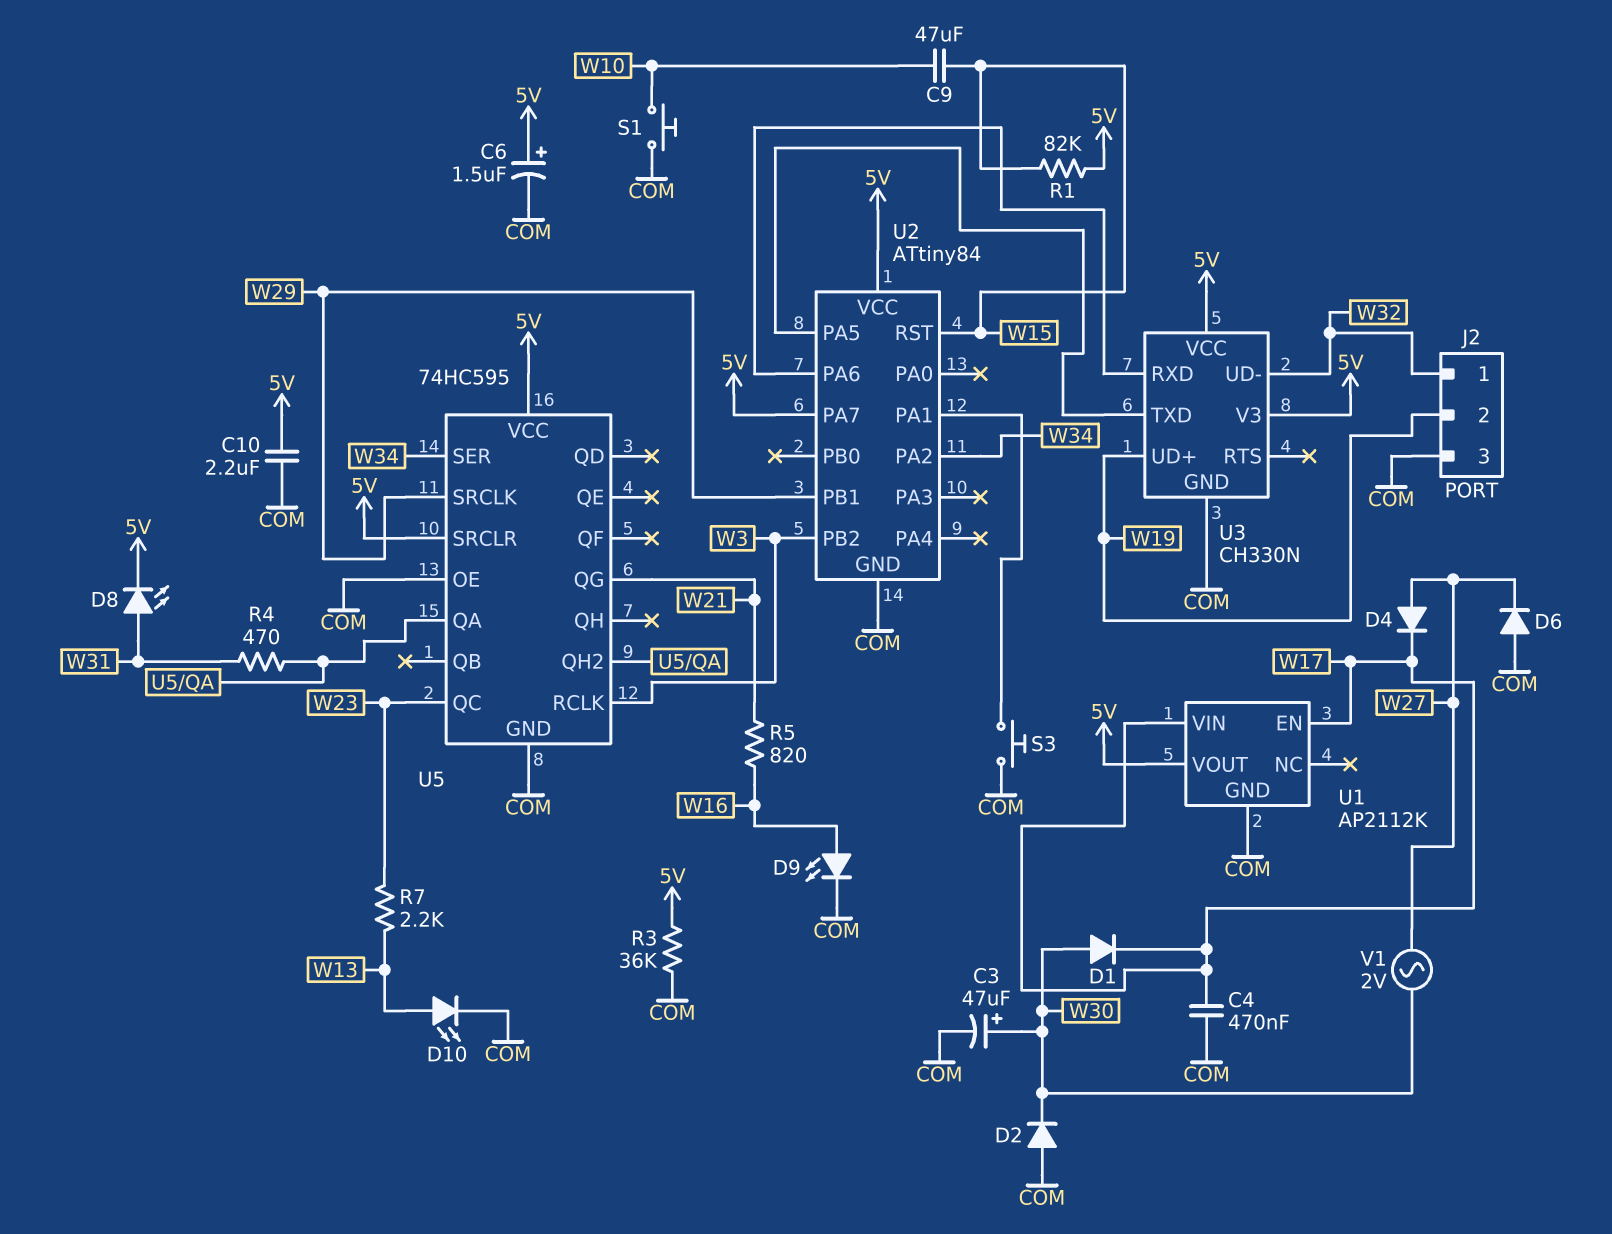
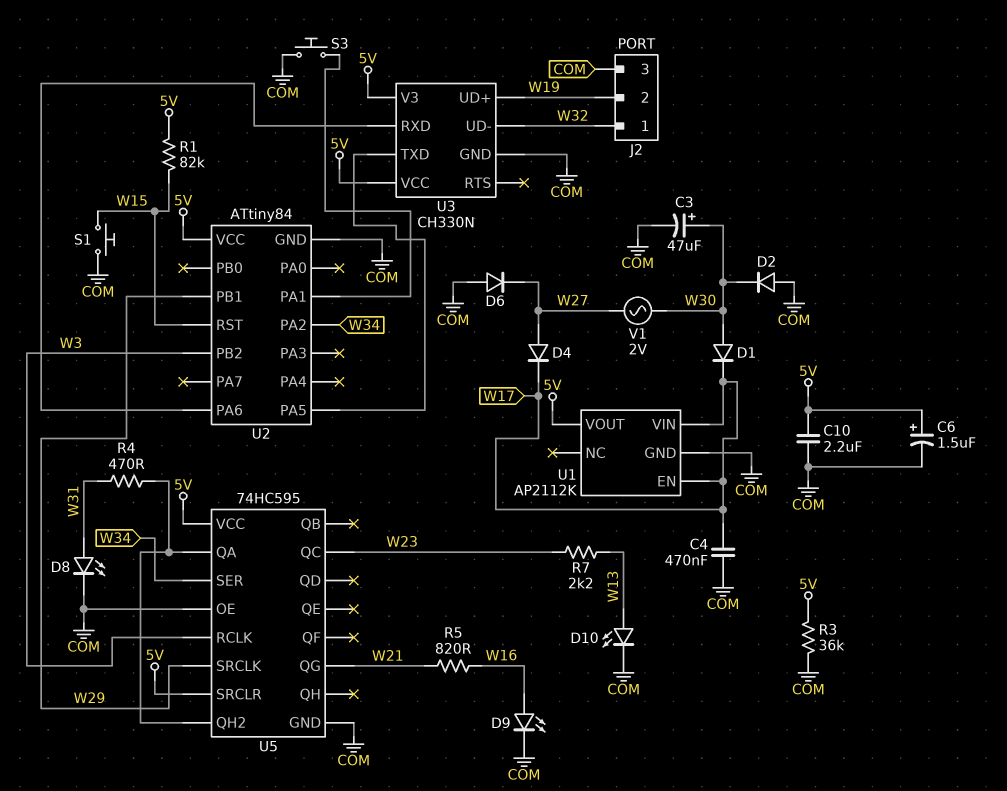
C9: 47uF (W10, W15) -> none
D8: LED (A W31, K 5V) -> LED (A W31, K COM)
S1: button (COM, W10) -> button (COM, W15)
U2 pin PA7: 5V -> none

